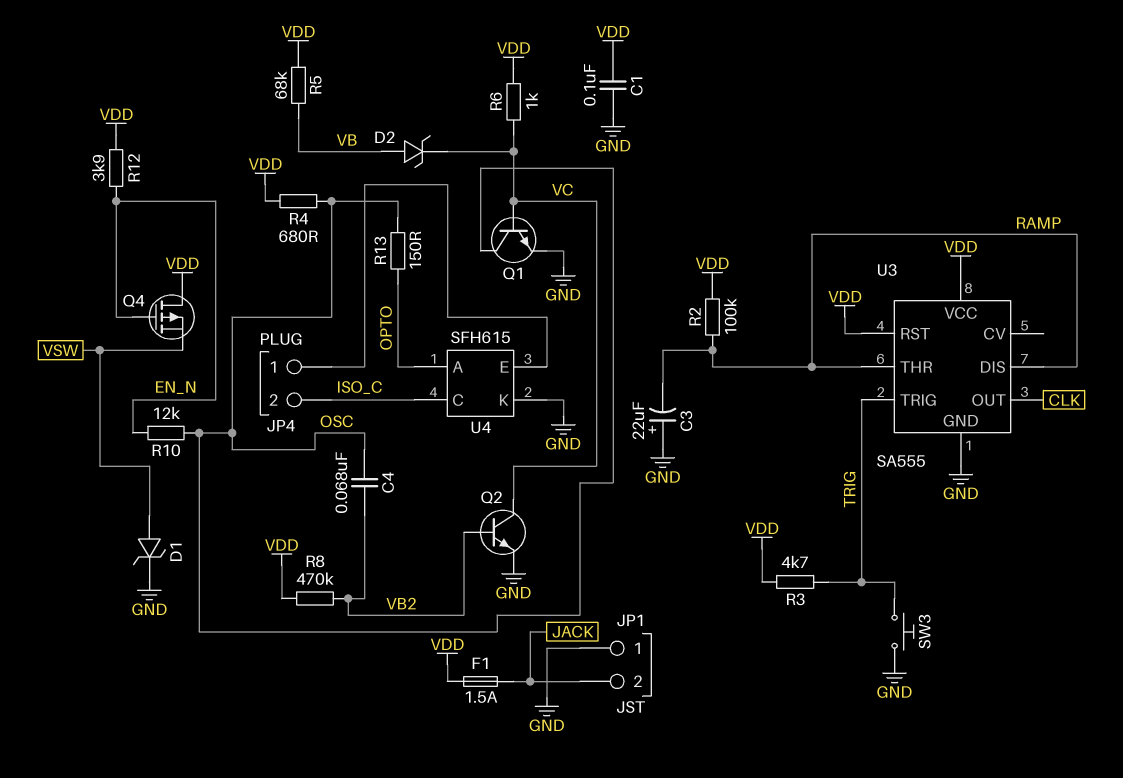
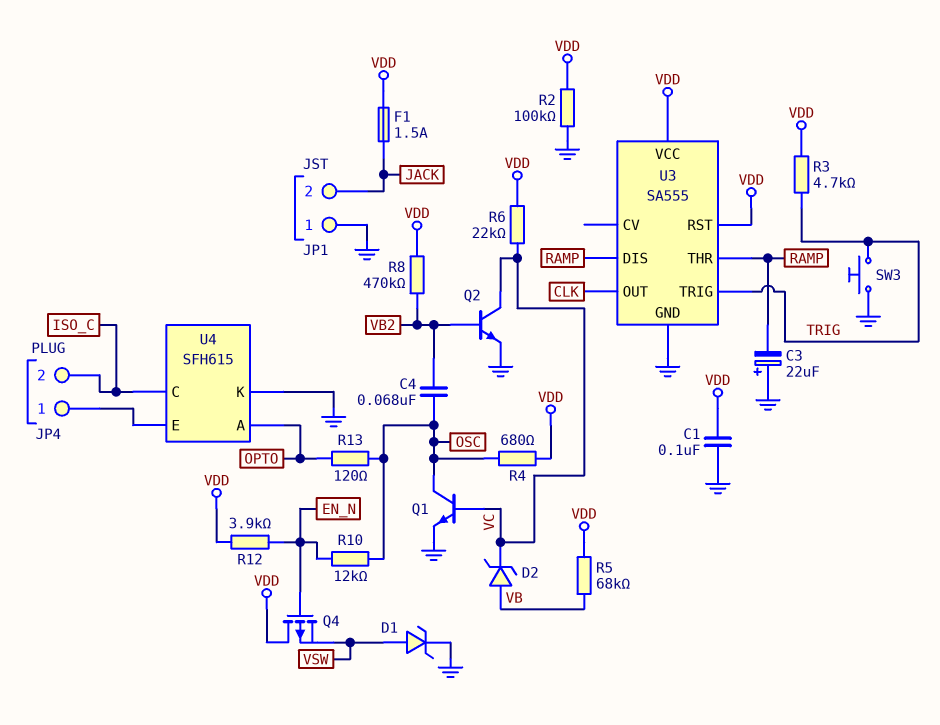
R2: 100k (RAMP, VDD) -> 100k (GND, VDD)
R6: 1k (VC, VDD) -> 22k (VC, VDD)
R13: 150 (OPTO, OSC) -> 120 (OPTO, OSC)

